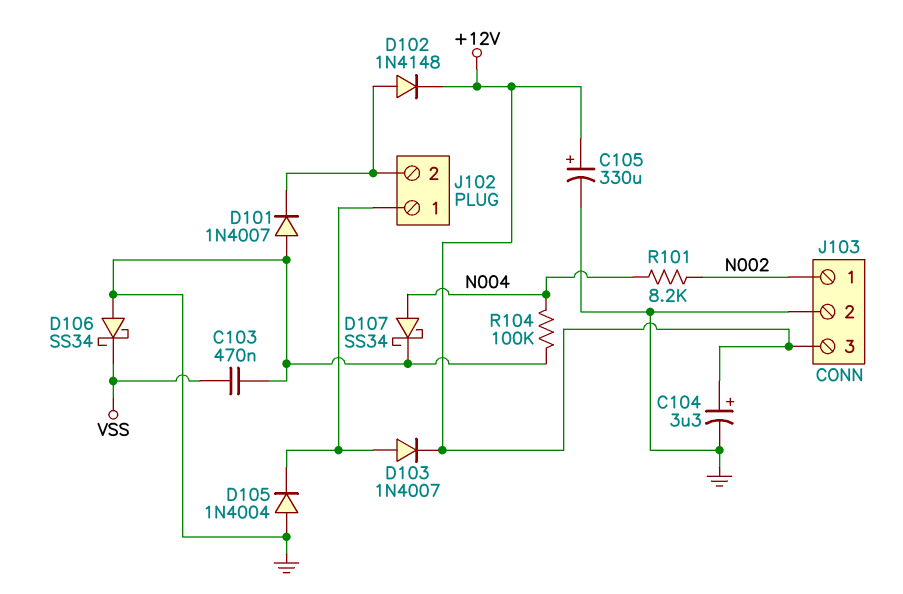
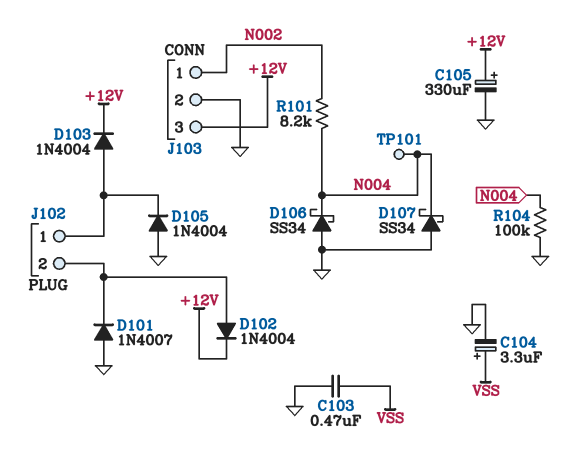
C104: 3.3uF (plus +12V, minus GND) -> 3.3uF (plus VSS, minus GND)
D102: diode 1N4148 (A J102/2, K +12V) -> diode 1N4004 (A J102/2, K +12V)
D103: diode 1N4007 (A J102/1, K +12V) -> diode 1N4004 (A J102/1, K +12V)
D106: schottky SS34 (A GND, K VSS) -> schottky SS34 (A GND, K N004)
D107: schottky SS34 (A N004, K GND) -> schottky SS34 (A GND, K N004)
TP101: none -> test point (N004)

